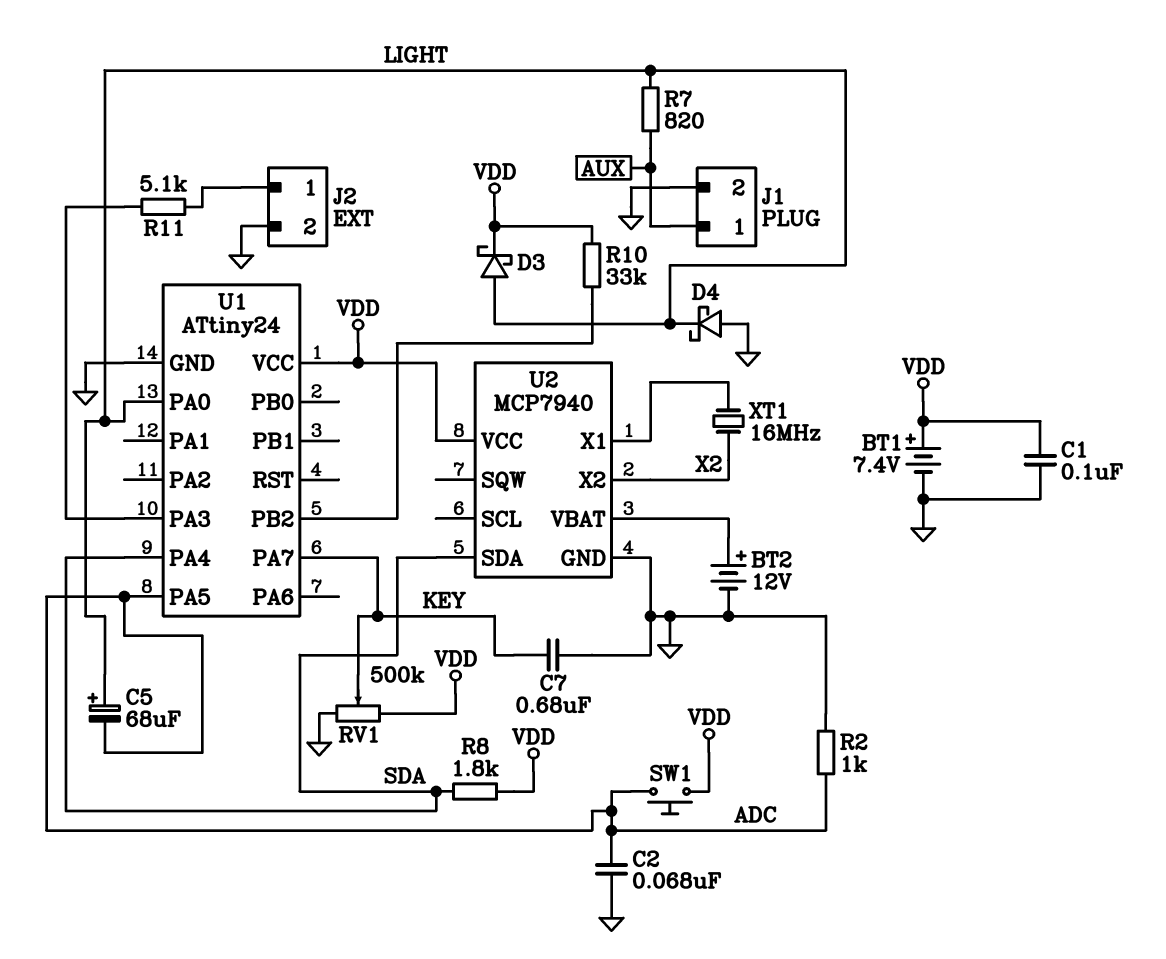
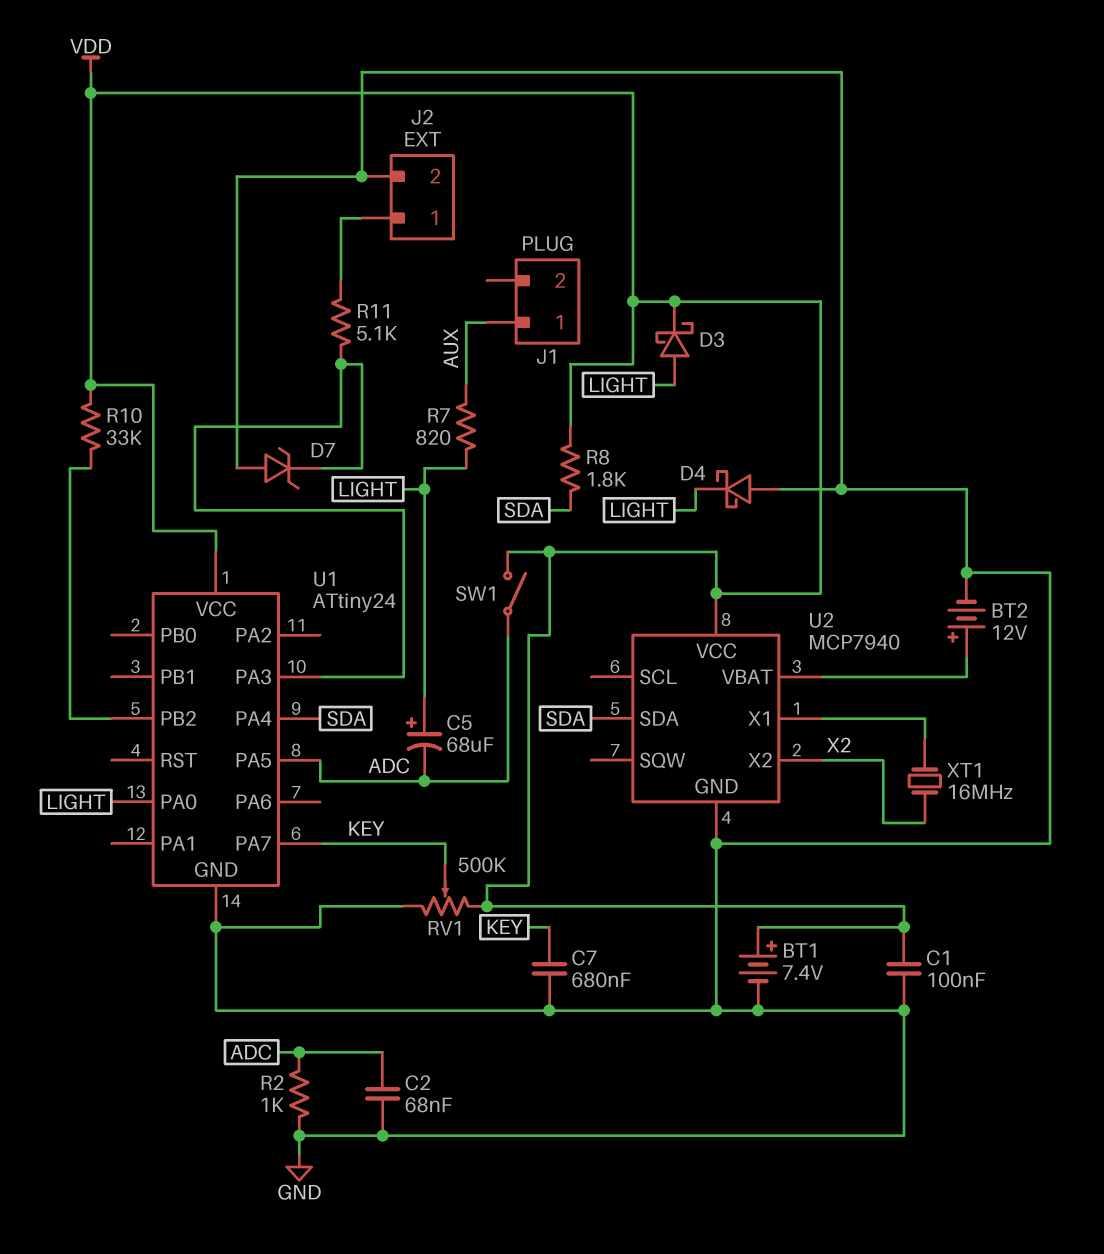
D7: none -> zener (A GND, K U1/PA3)
J1 pin 2: GND -> none
SW1: button (ADC, VDD) -> switch (ADC, VDD)

